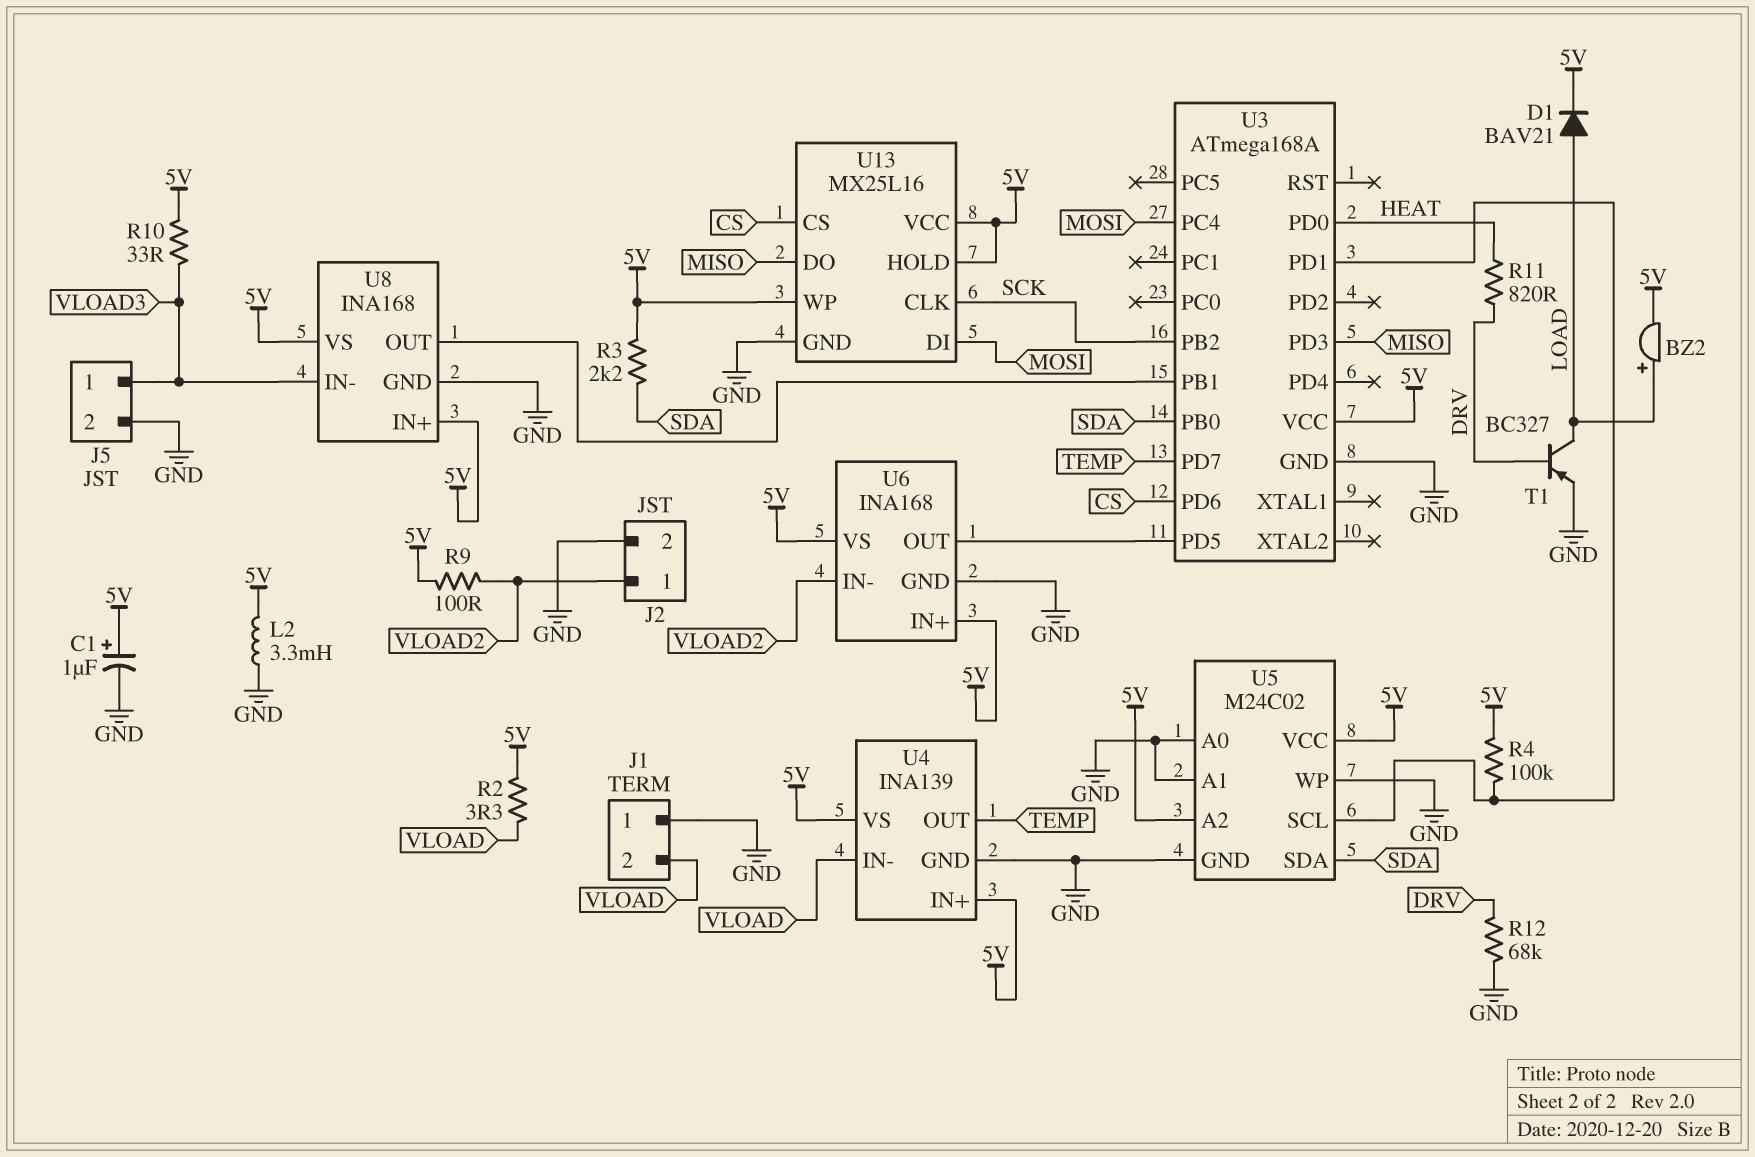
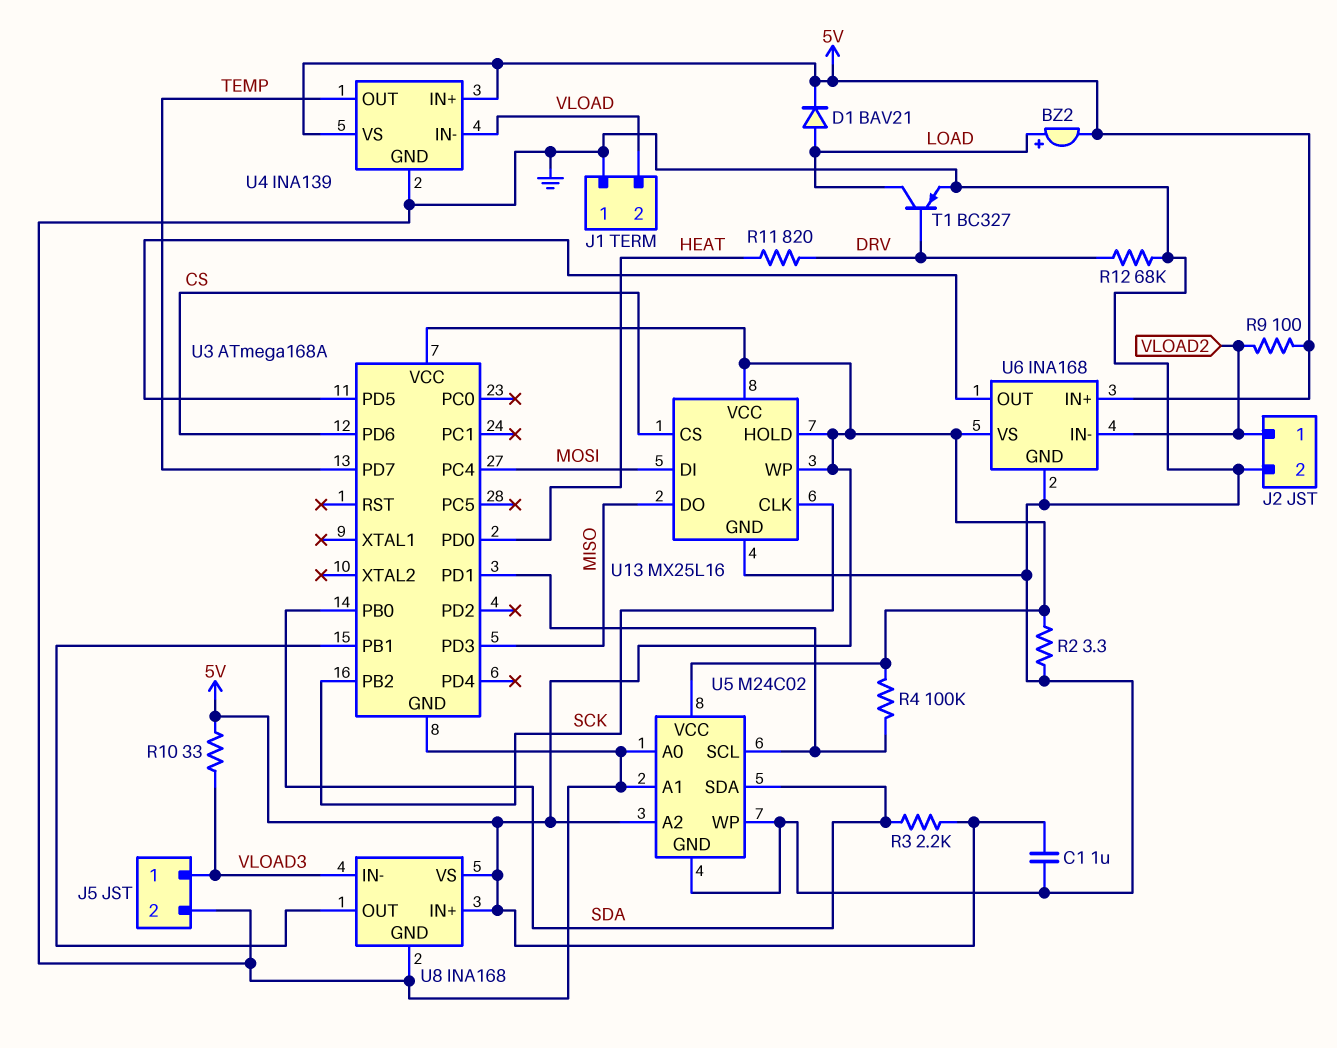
C1: 1uF (plus 5V, minus GND) -> 1uF (5V, GND)
L2: 3.3mH (5V, GND) -> none
R2: 3.3 (5V, VLOAD) -> 3.3 (5V, GND)

